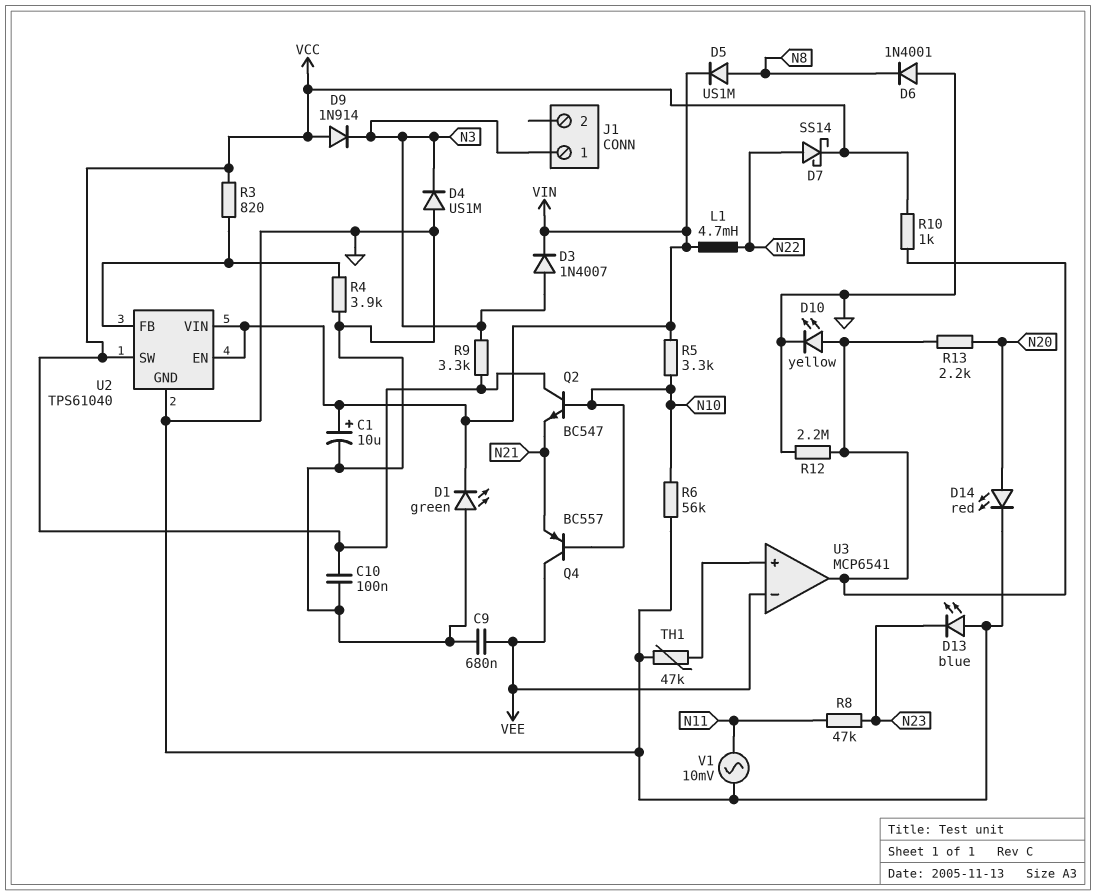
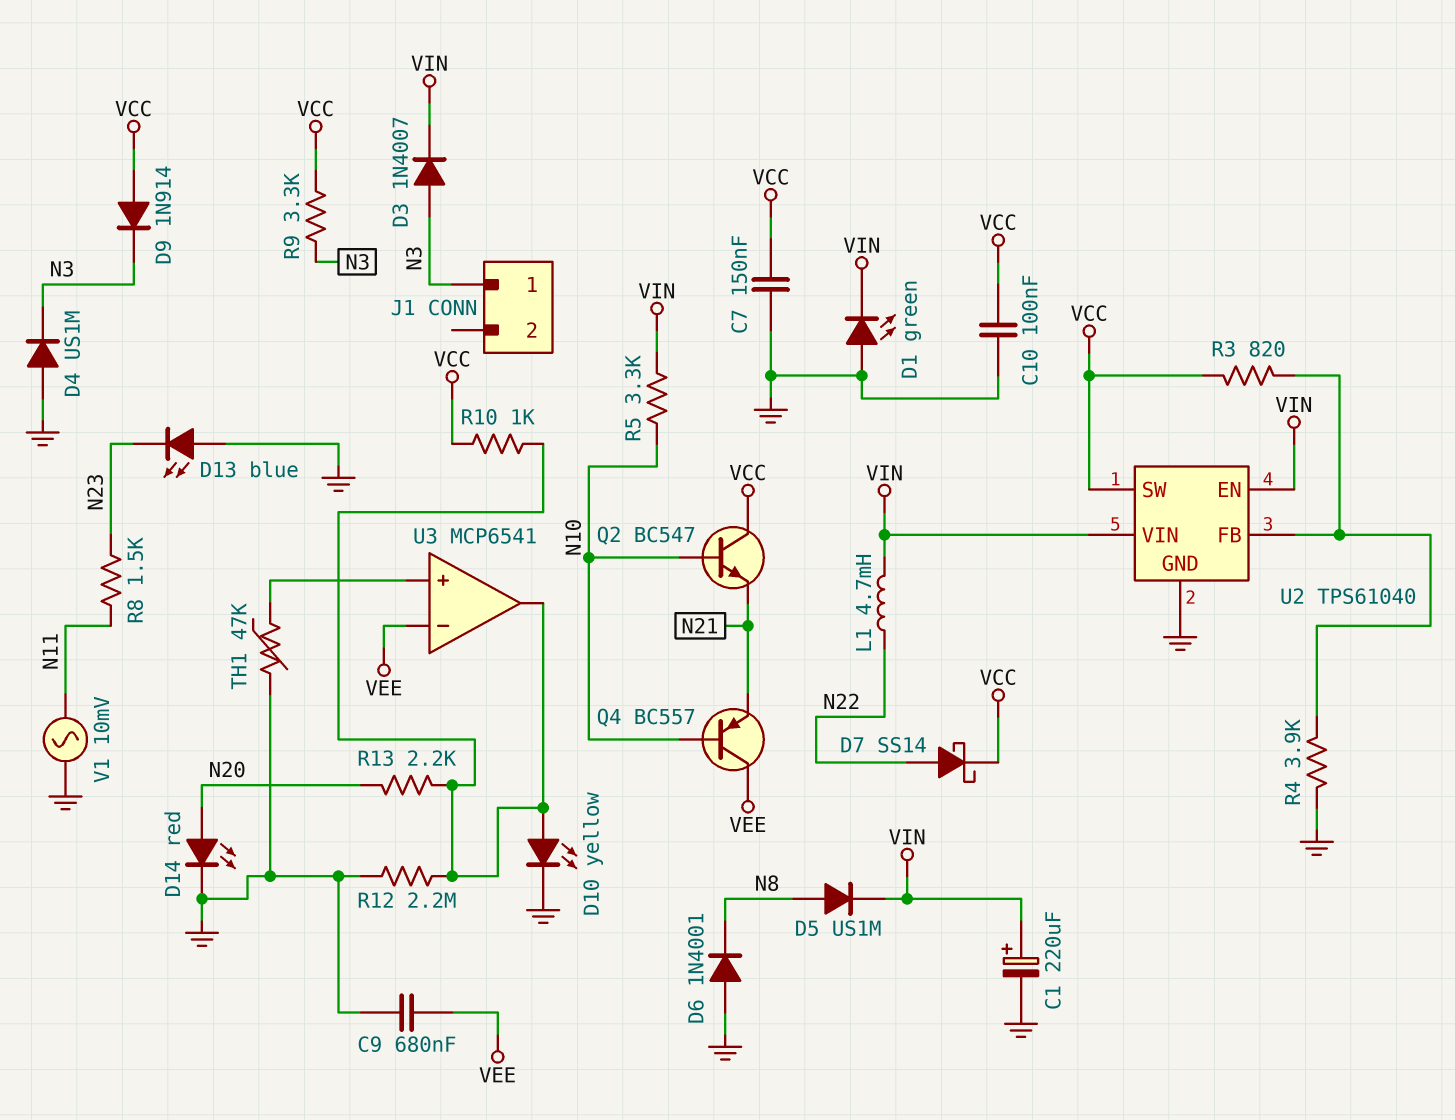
C1: 10uF (plus VIN, minus GND) -> 220uF (plus VIN, minus GND)
C7: none -> 150nF (GND, VCC)
R6: 56k (GND, N10) -> none
R8: 47k (N11, N23) -> 1.5k (N11, N23)

